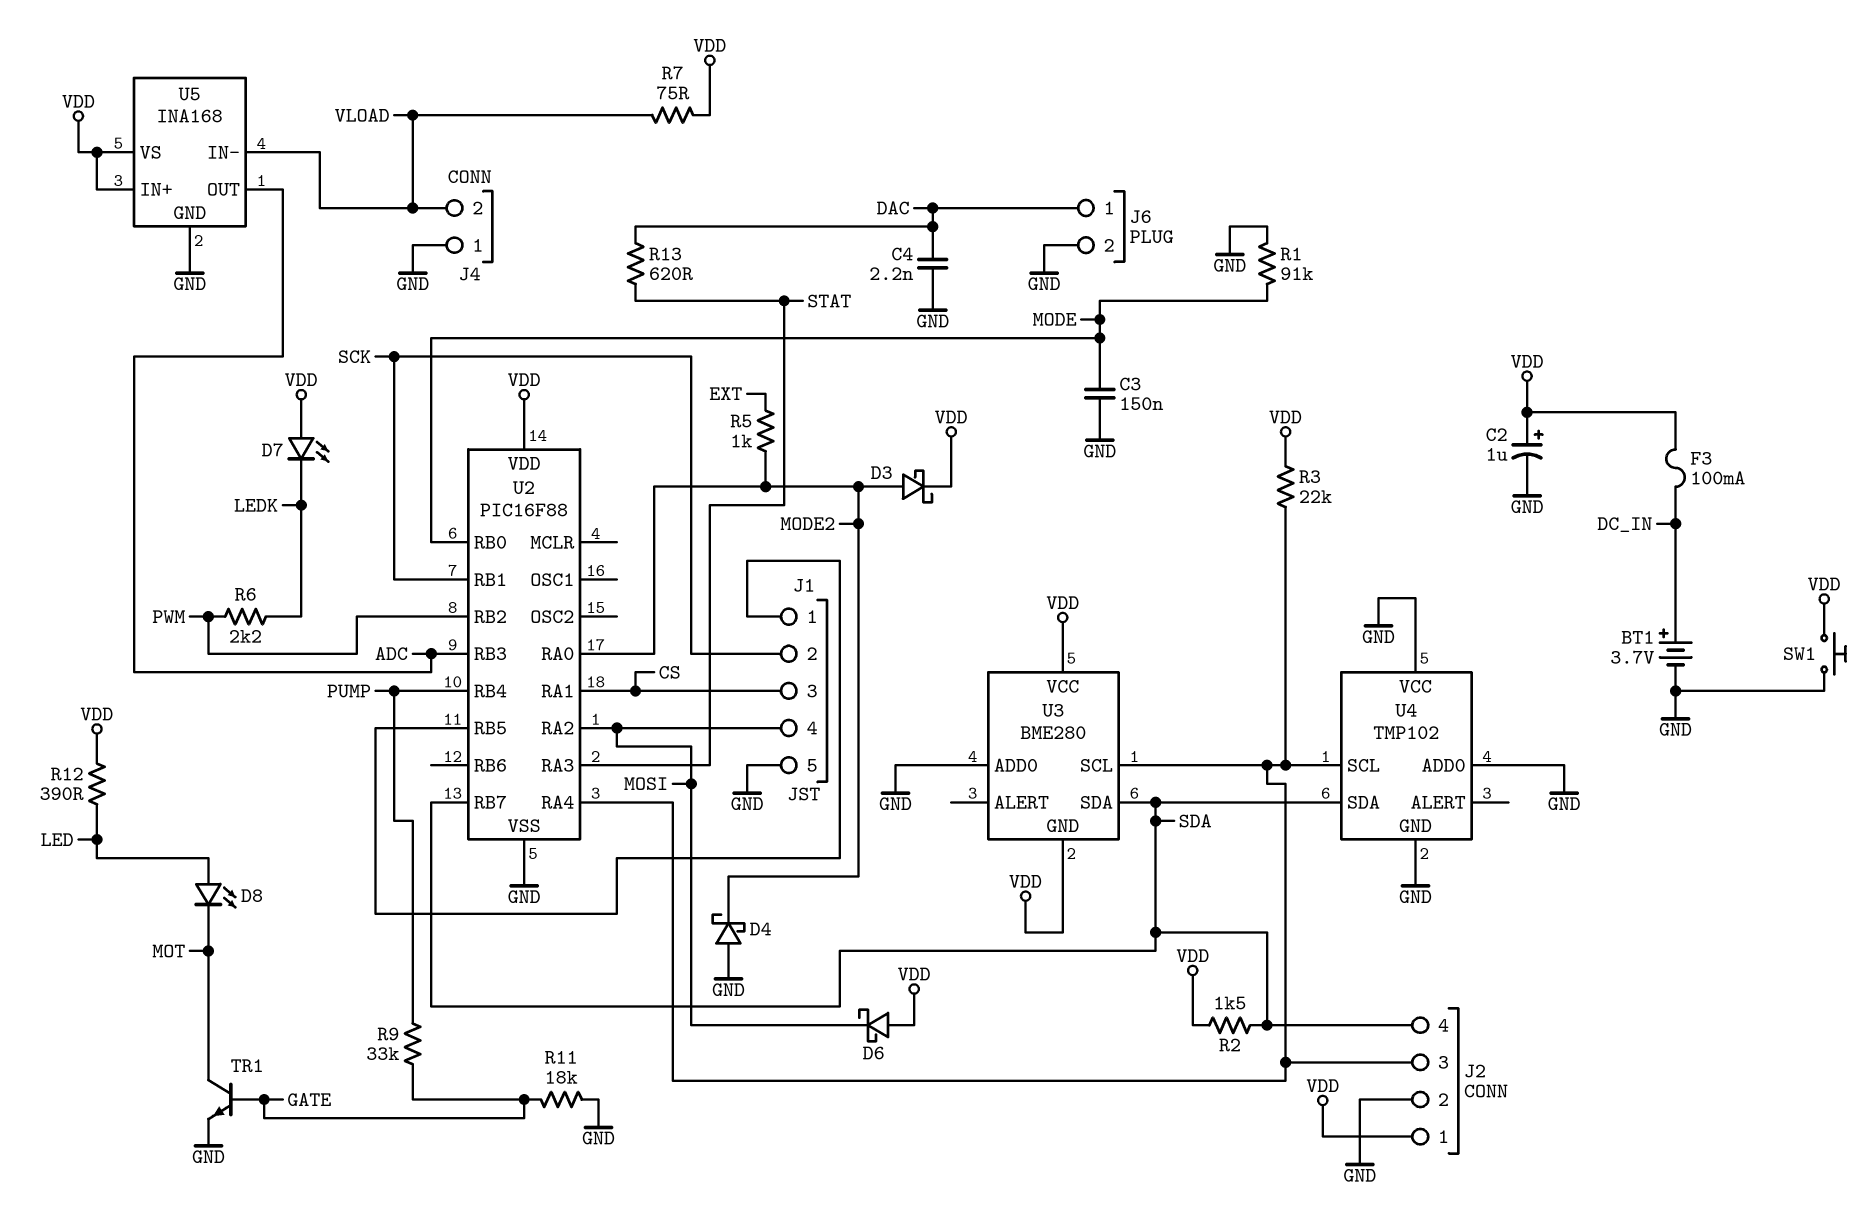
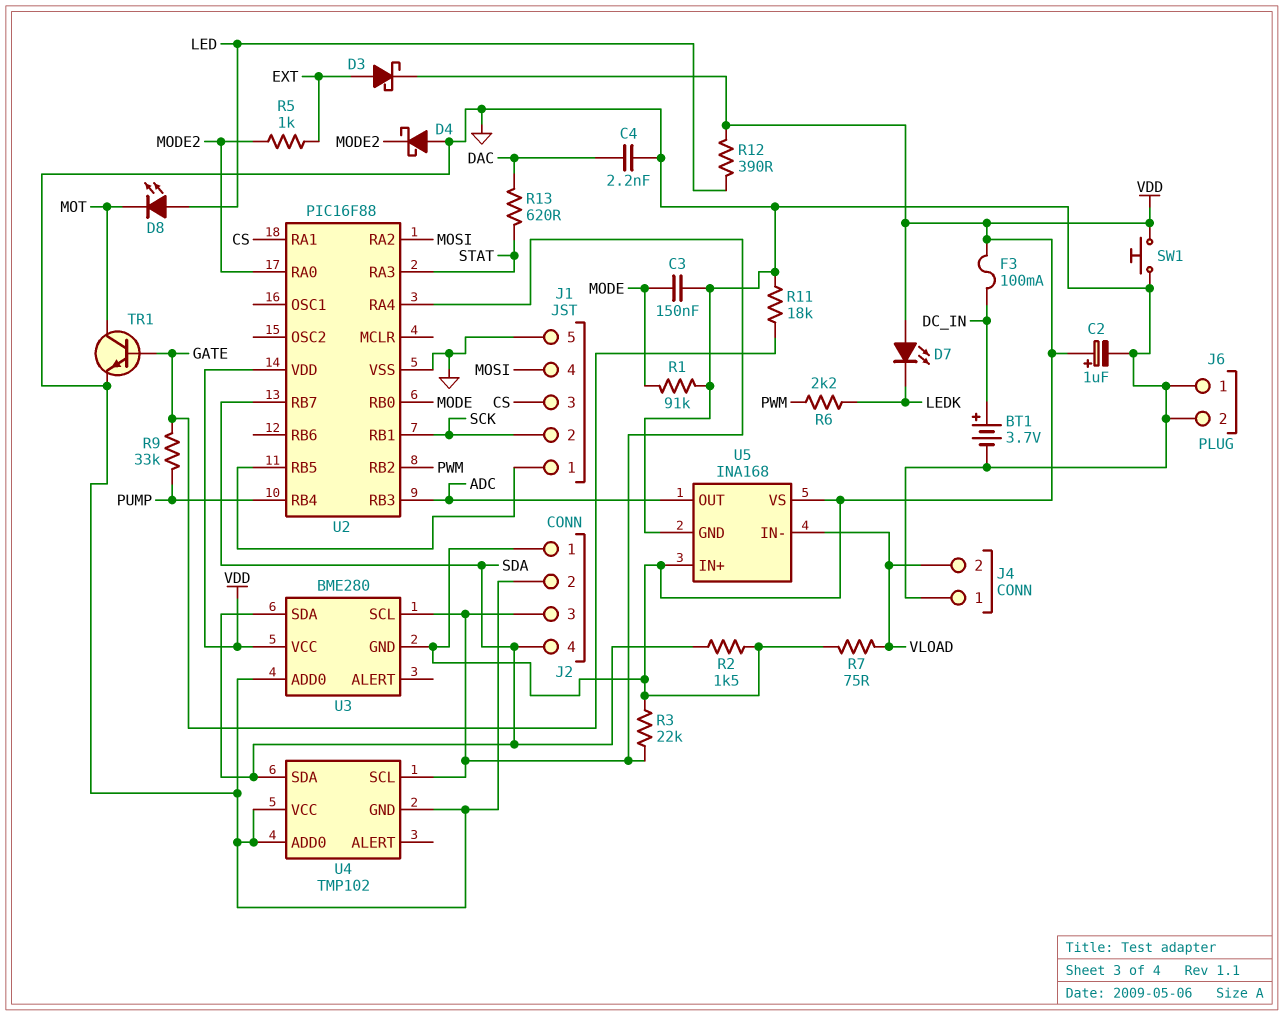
D3: schottky (A MODE2, K VDD) -> schottky (A EXT, K VDD)
D6: schottky (A VDD, K MOSI) -> none
J6 pin 1: DAC -> GND

